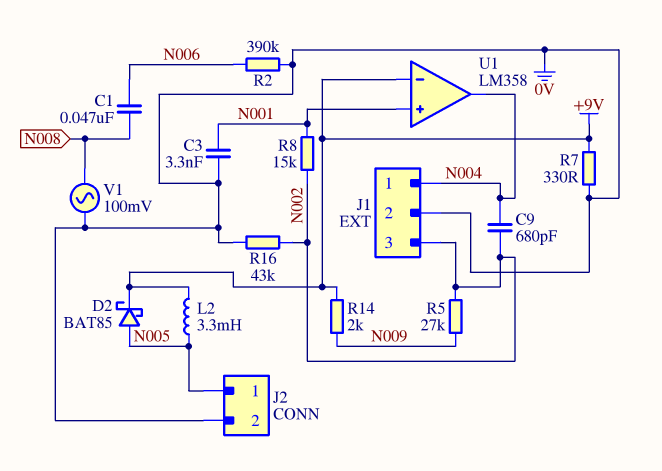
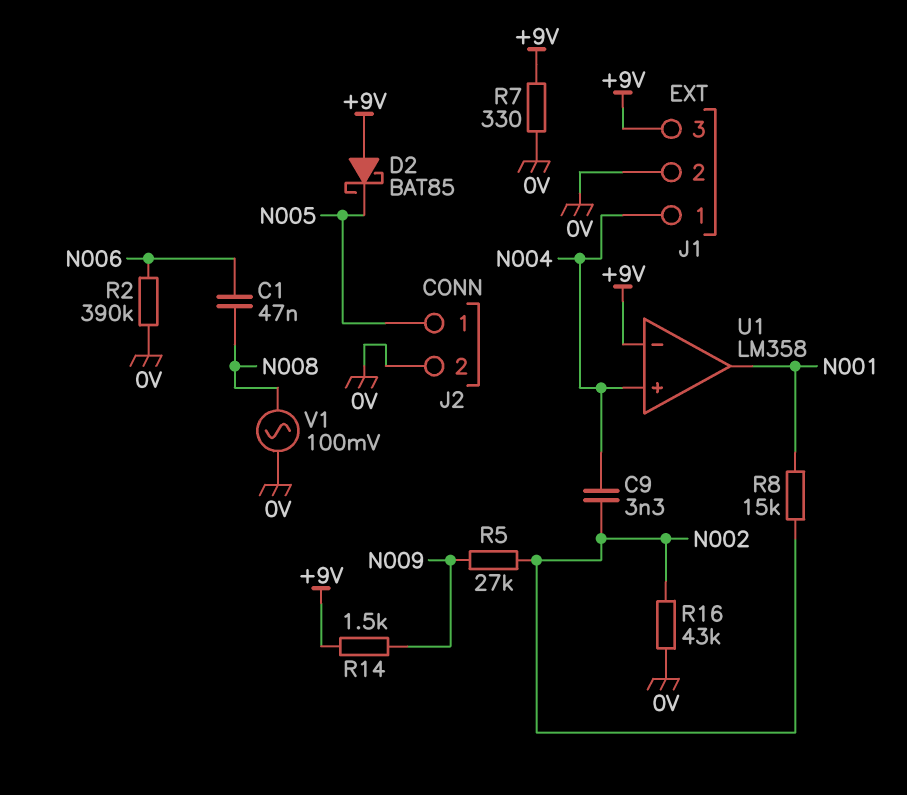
C3: 3.3nF (0V, N001) -> none
C9: 680pF (N002, N004) -> 3.3nF (N002, N004)
D2: schottky BAT85 (A N005, K +9V) -> schottky BAT85 (A +9V, K N005)
J1 pin 3: N002 -> +9V
L2: 3.3mH (+9V, N005) -> none
R14: 2k (+9V, N009) -> 1.5k (+9V, N009)
U1 pin in+: N001 -> N004
U1 pin out: N004 -> N001

